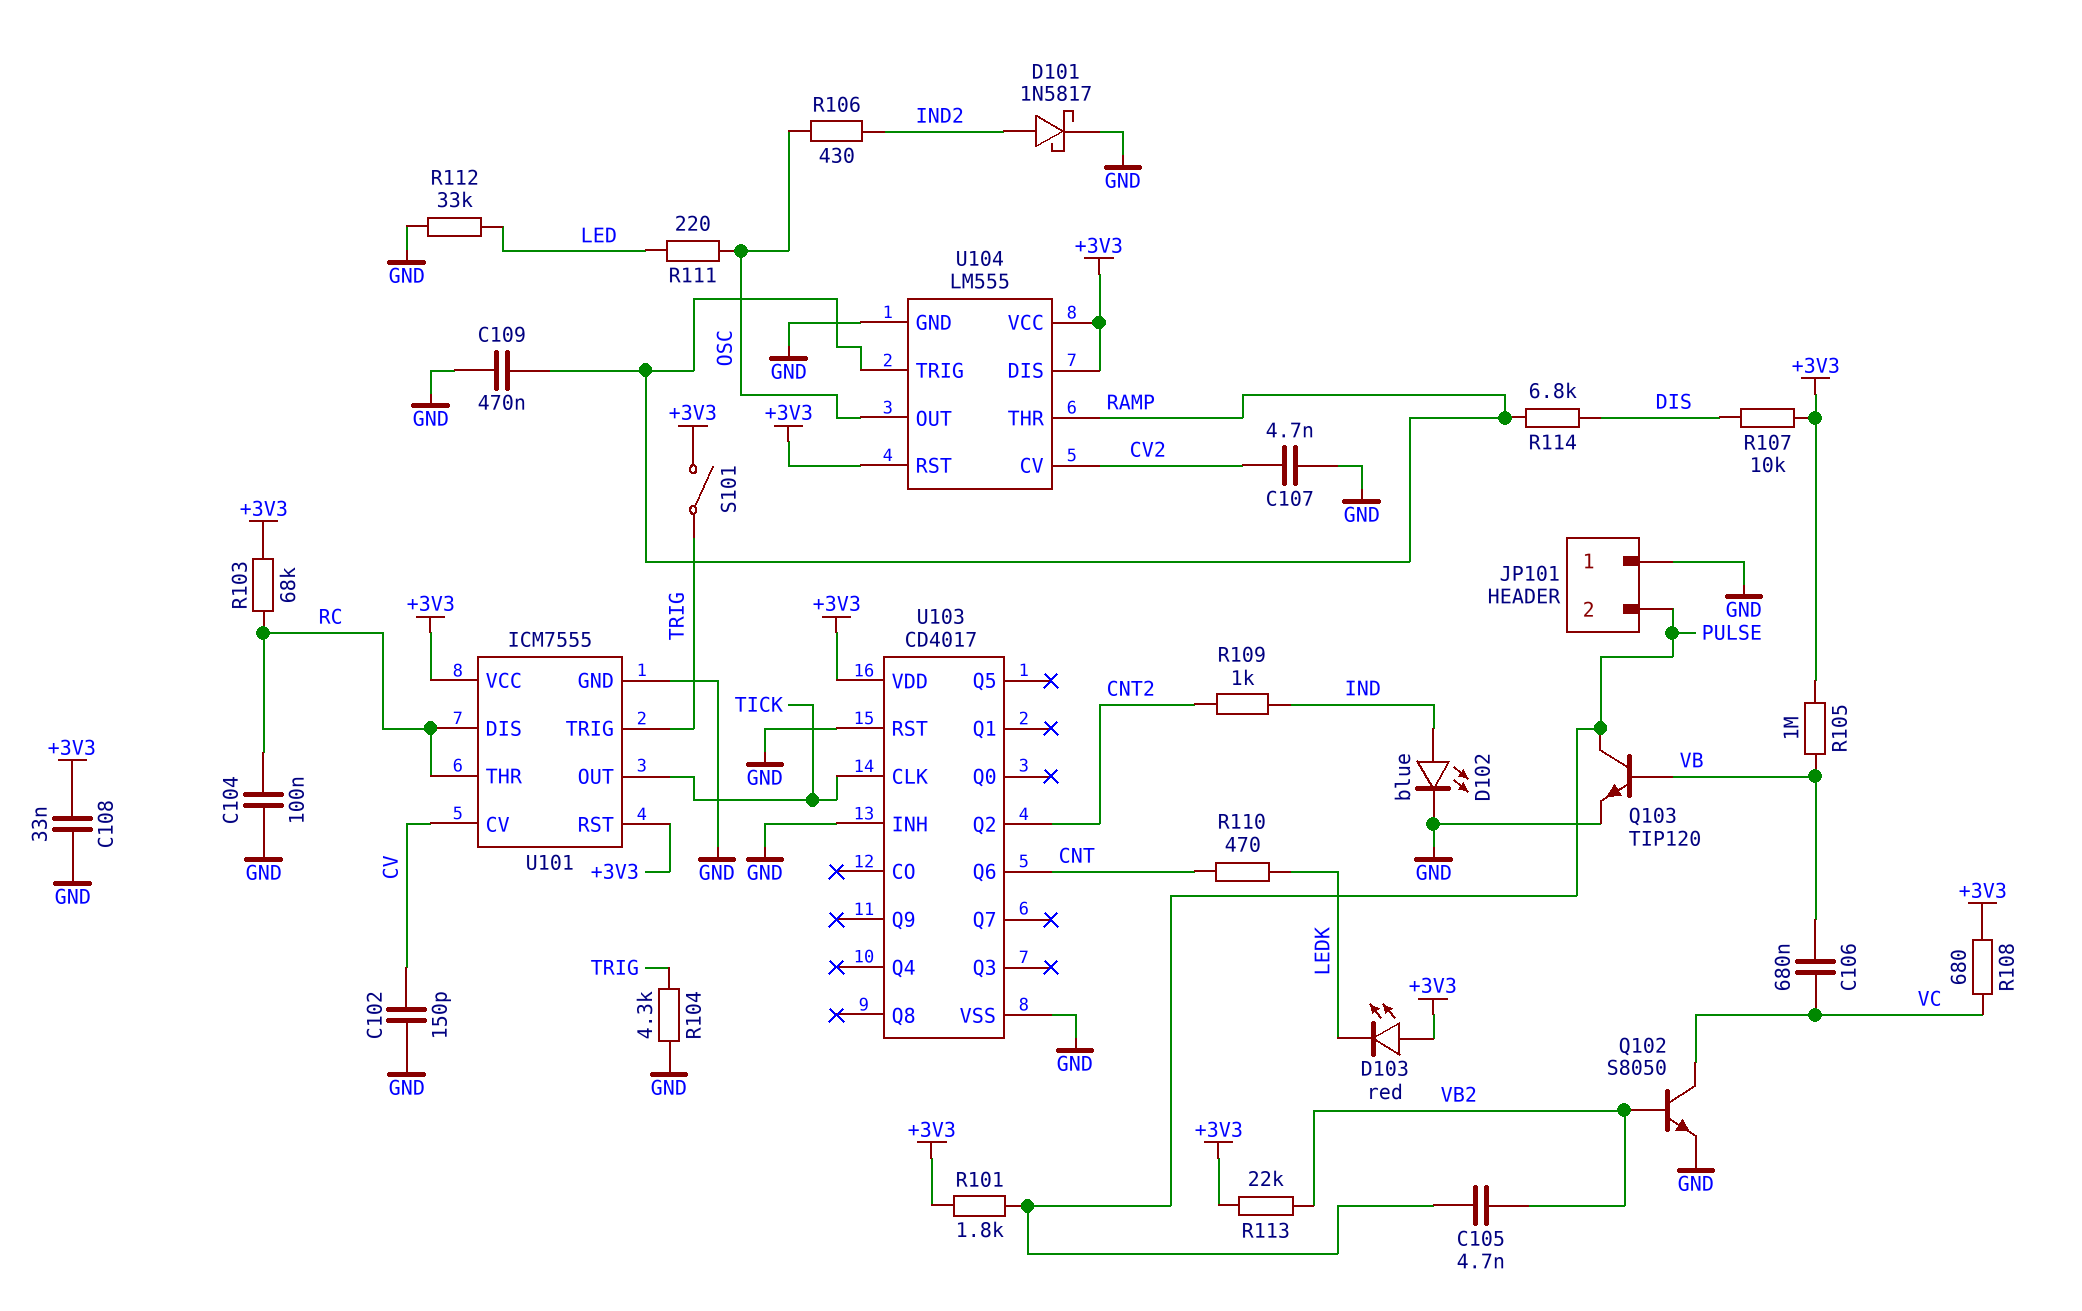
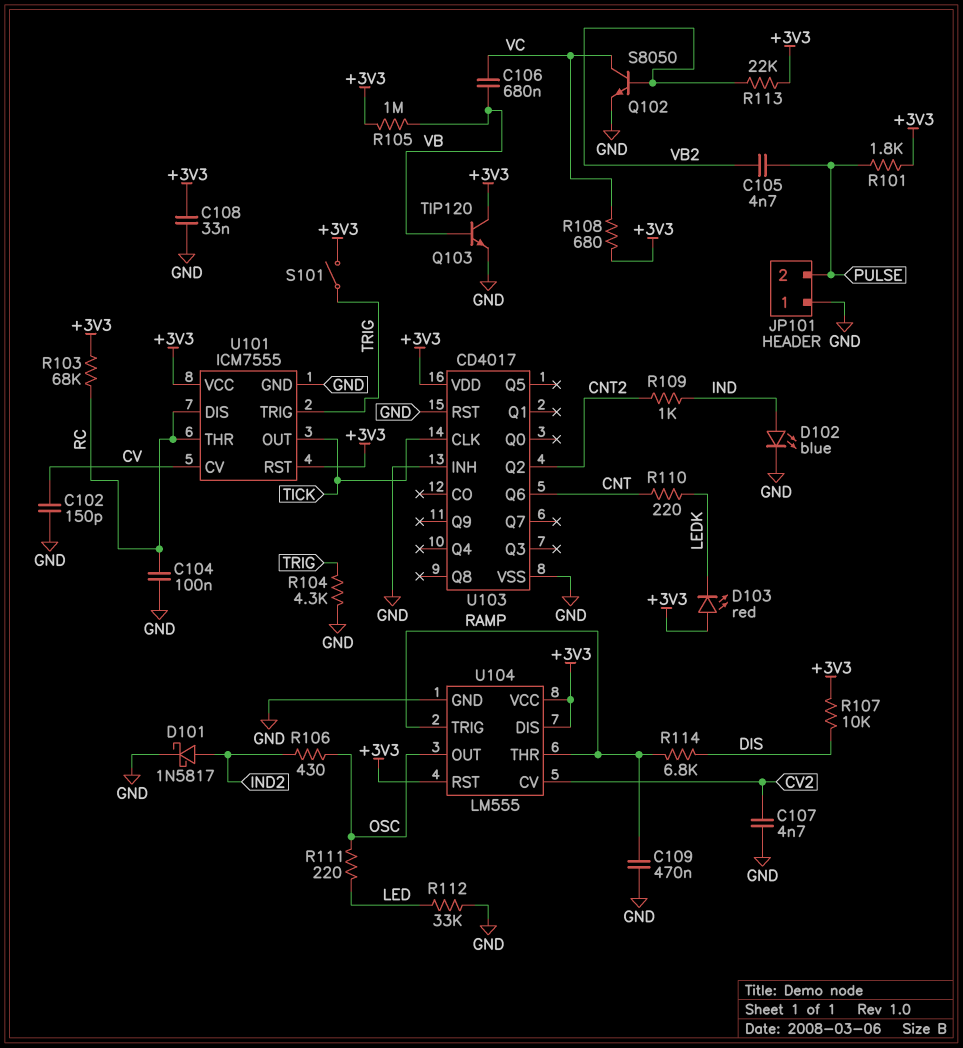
Q103: NPN TIP120 (B VB, C PULSE, E GND) -> NPN TIP120 (B VB, C +3V3, E GND)
R110: 470 (CNT, LEDK) -> 220 (CNT, LEDK)

